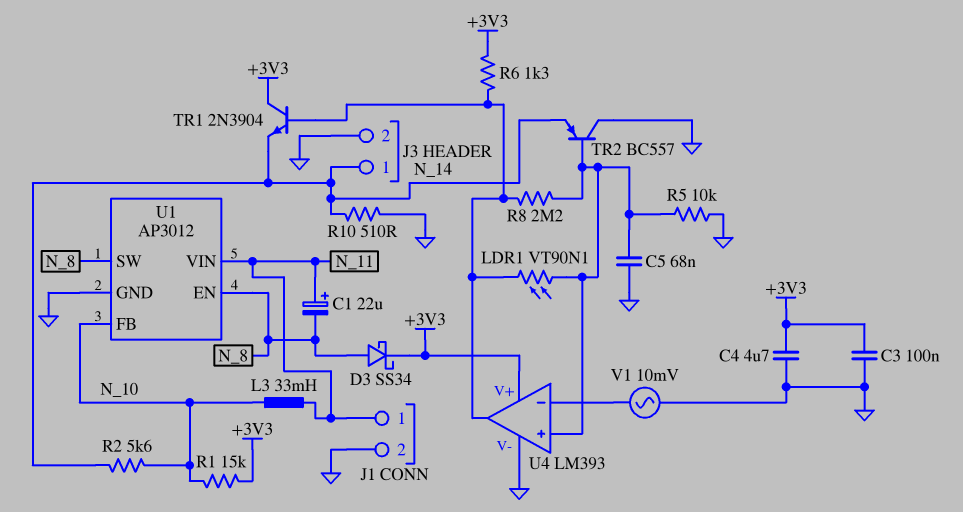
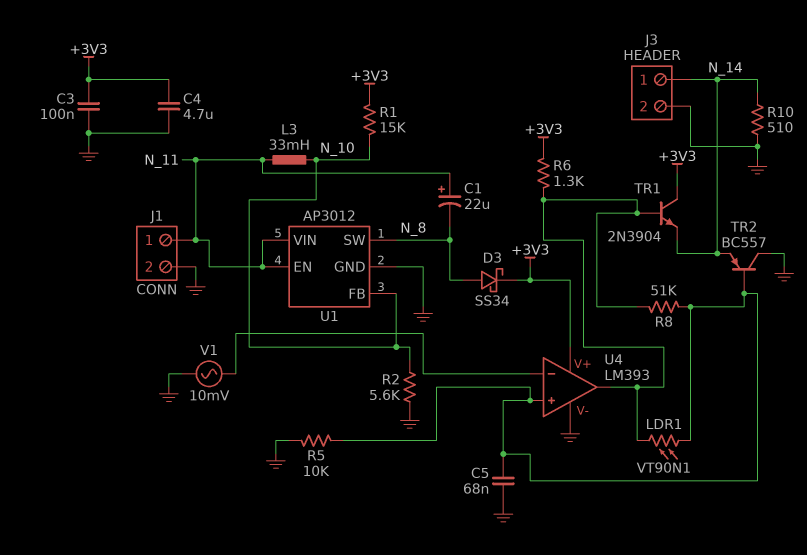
R2: 5.6k (N_10, N_14) -> 5.6k (GND, N_10)
R8: 2.2M (U4/in+, U4/out) -> 51k (U4/in+, U4/out)
U1 pin EN: N_8 -> N_11

